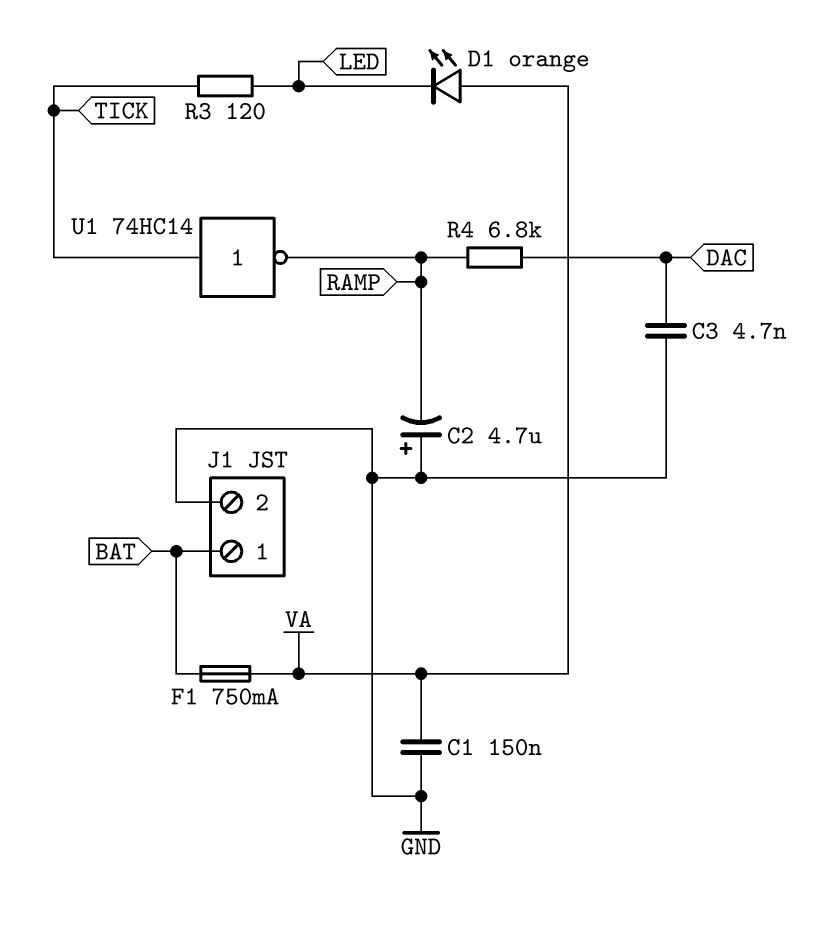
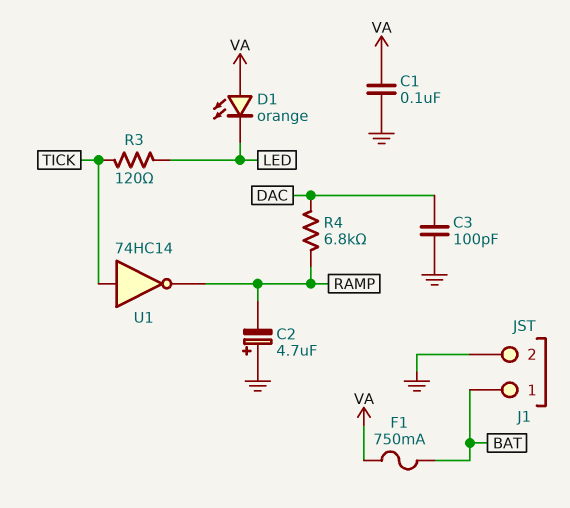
C1: 150nF (GND, VA) -> 100nF (GND, VA)
C3: 4.7nF (DAC, GND) -> 100pF (DAC, GND)

